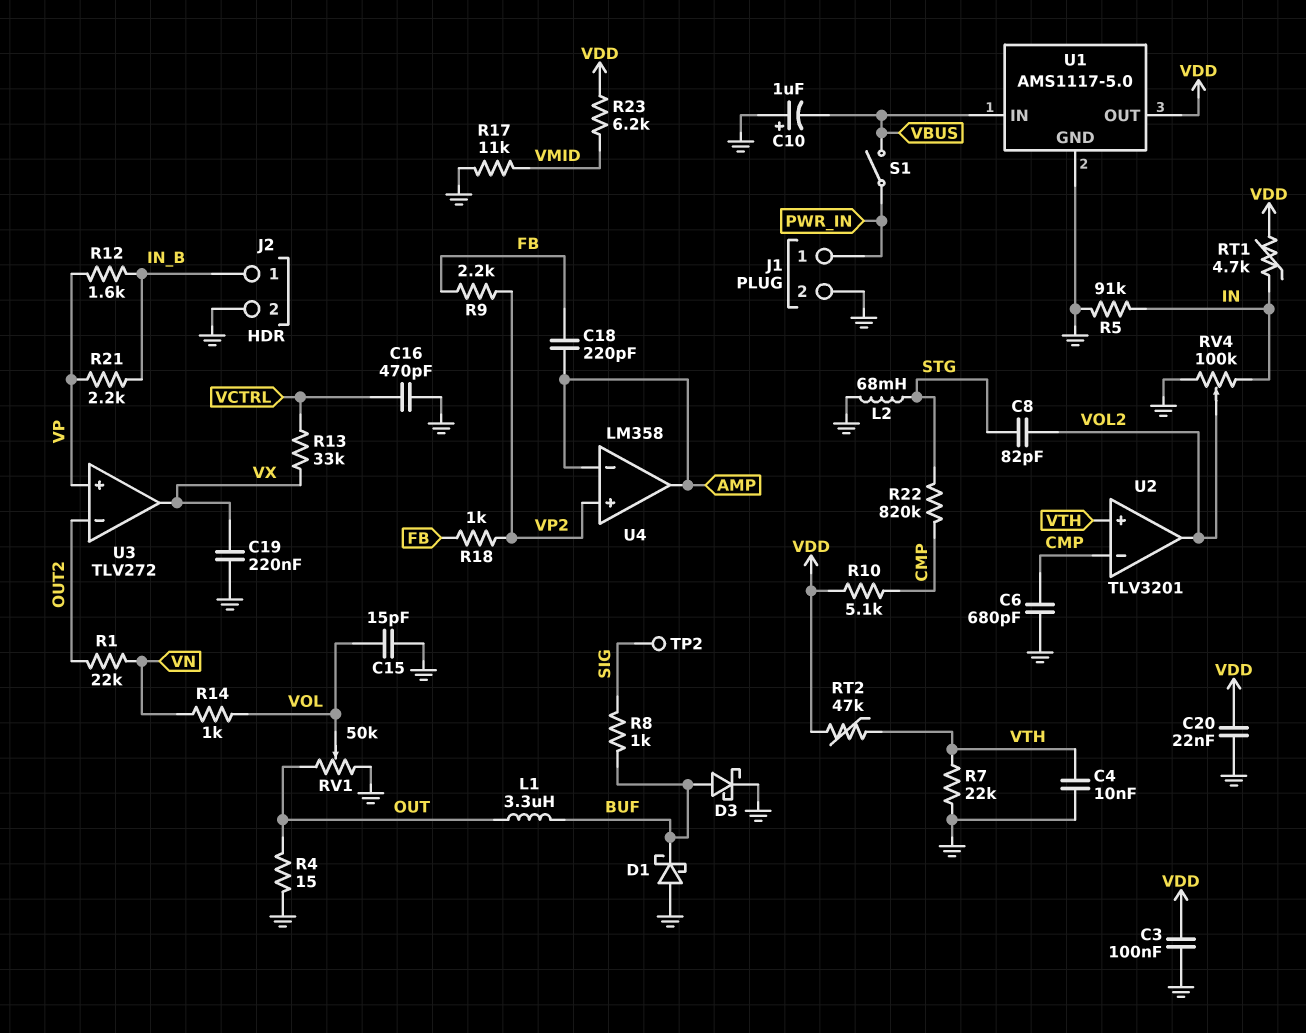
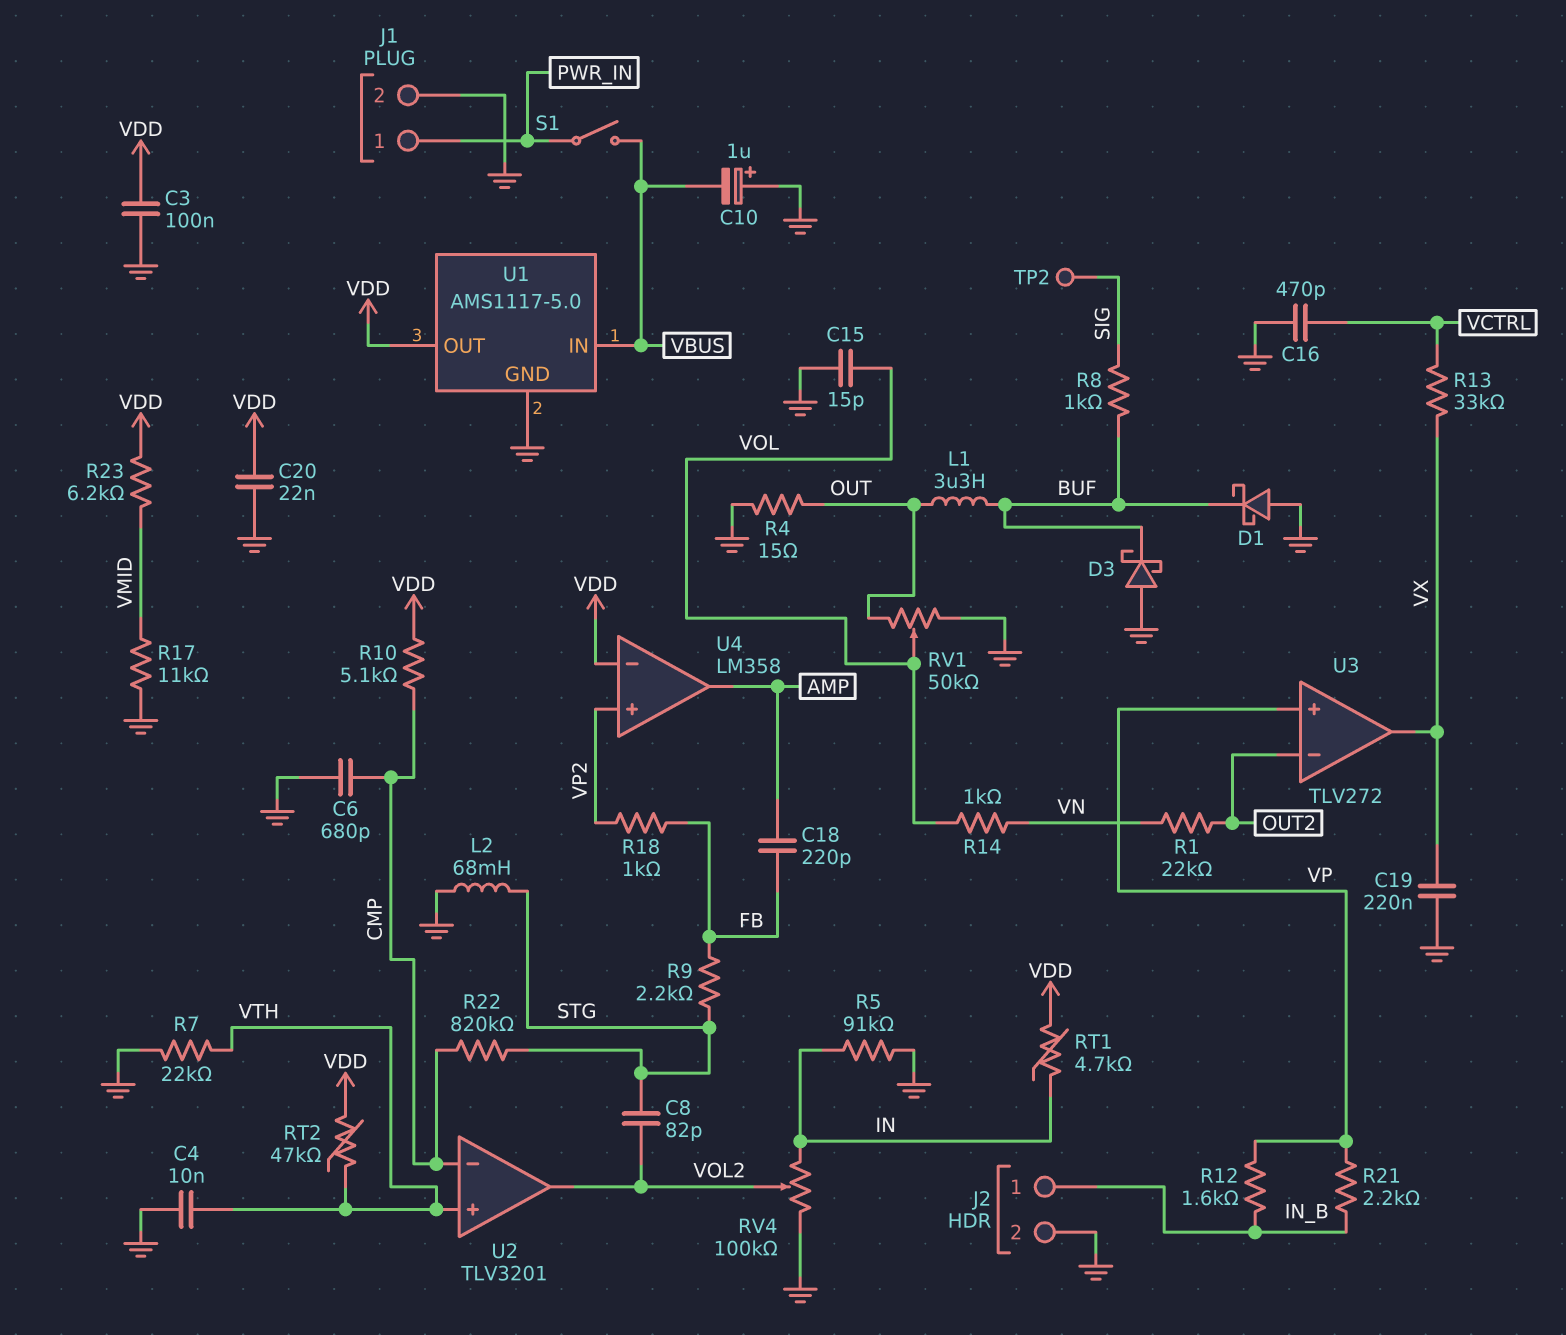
D3: schottky (A BUF, K GND) -> schottky (A GND, K BUF)
R9: 2.2k (FB, VP2) -> 2.2k (FB, STG)
U4 pin in-: AMP -> VDD

